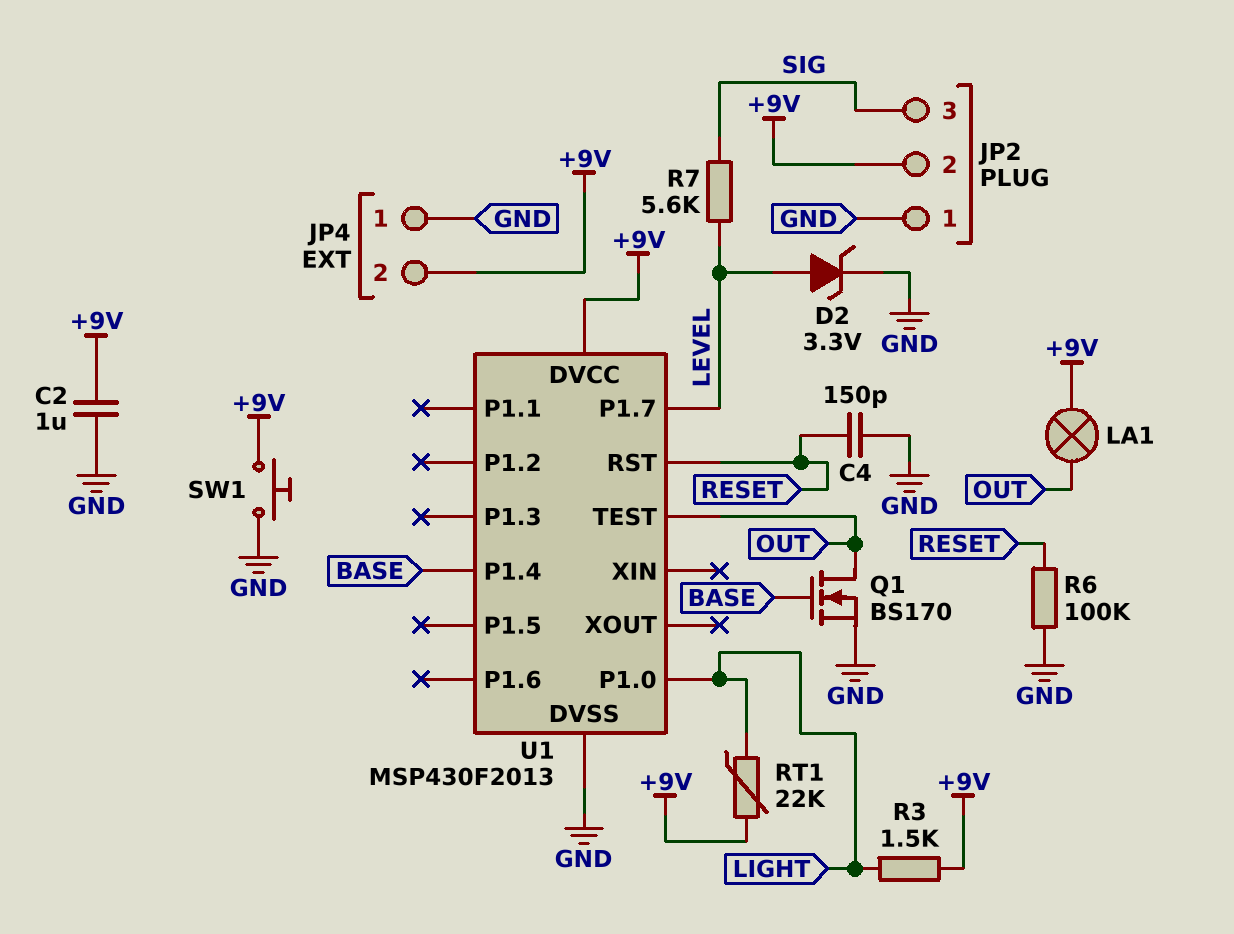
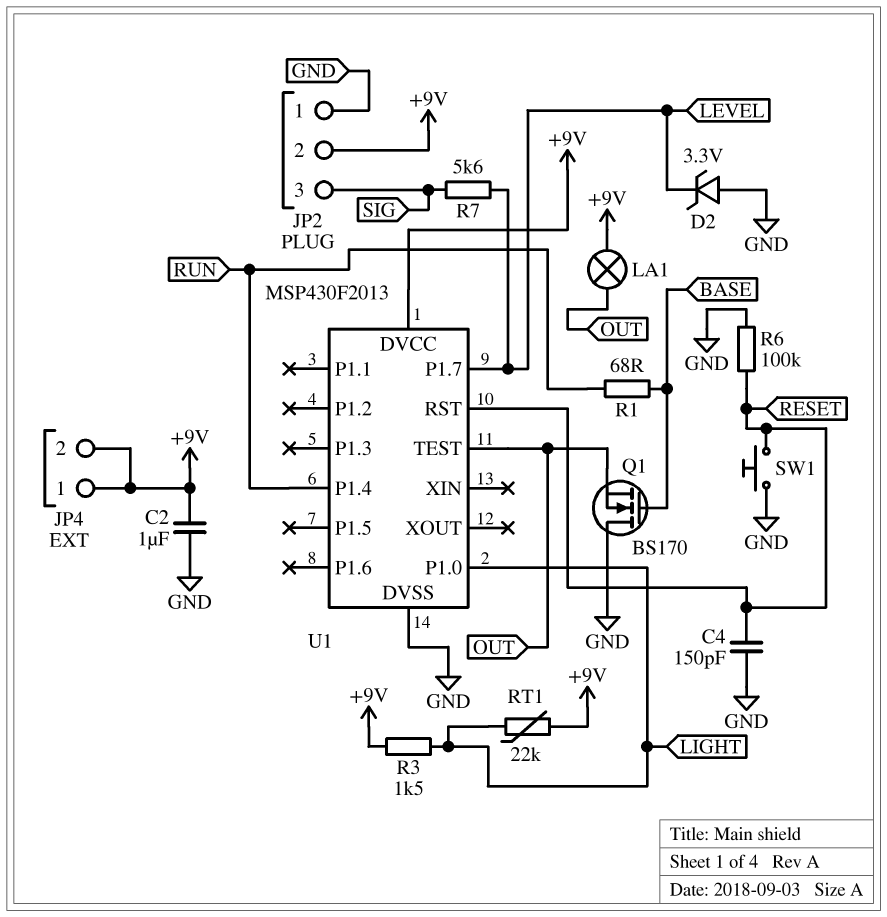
D2: zener 3.3V (A LEVEL, K GND) -> zener 3.3V (A GND, K LEVEL)
JP4 pin 1: GND -> +9V
Q1: NMOS BS170 (G BASE, D OUT, S GND) -> NMOS BS170 (G BASE, D GND, S OUT)
R1: none -> 68 (BASE, RUN)
SW1: button (+9V, GND) -> button (GND, RESET)
U1 pin P1.4: BASE -> RUN

